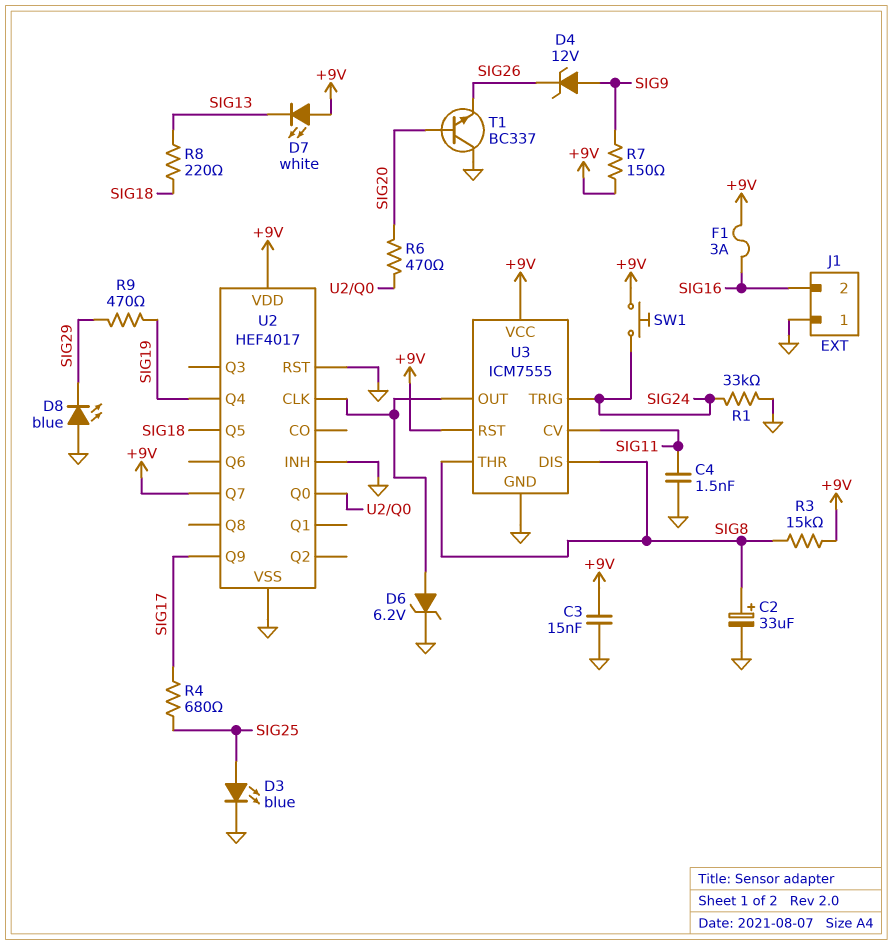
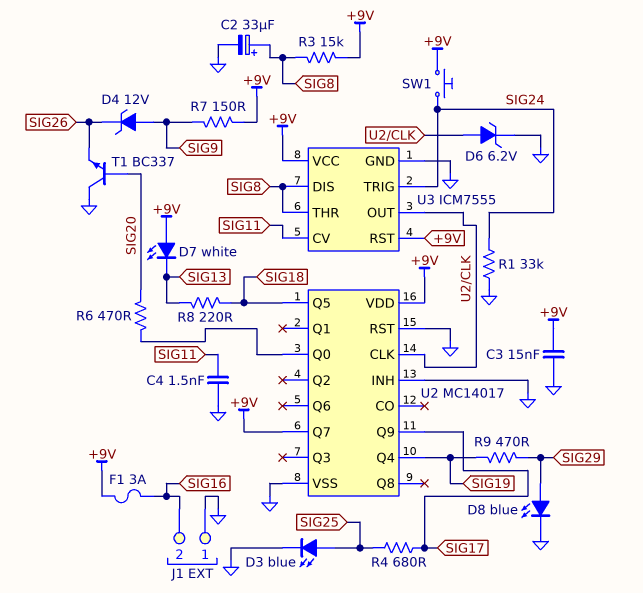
D8: LED blue (A GND, K SIG29) -> LED blue (A SIG29, K GND)
U2: HEF4017 -> MC14017

